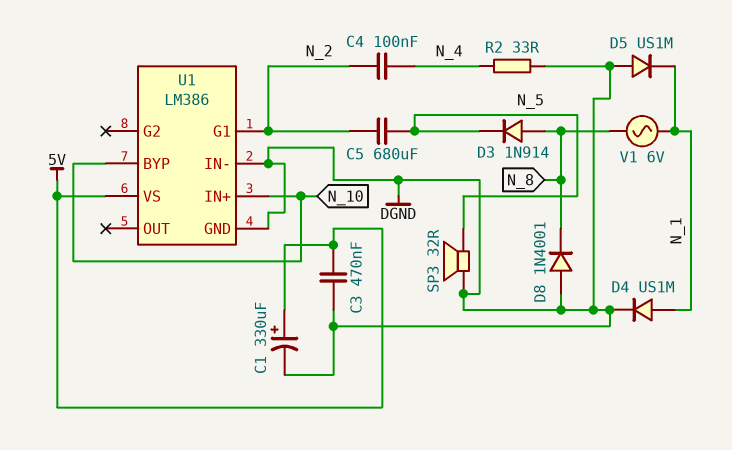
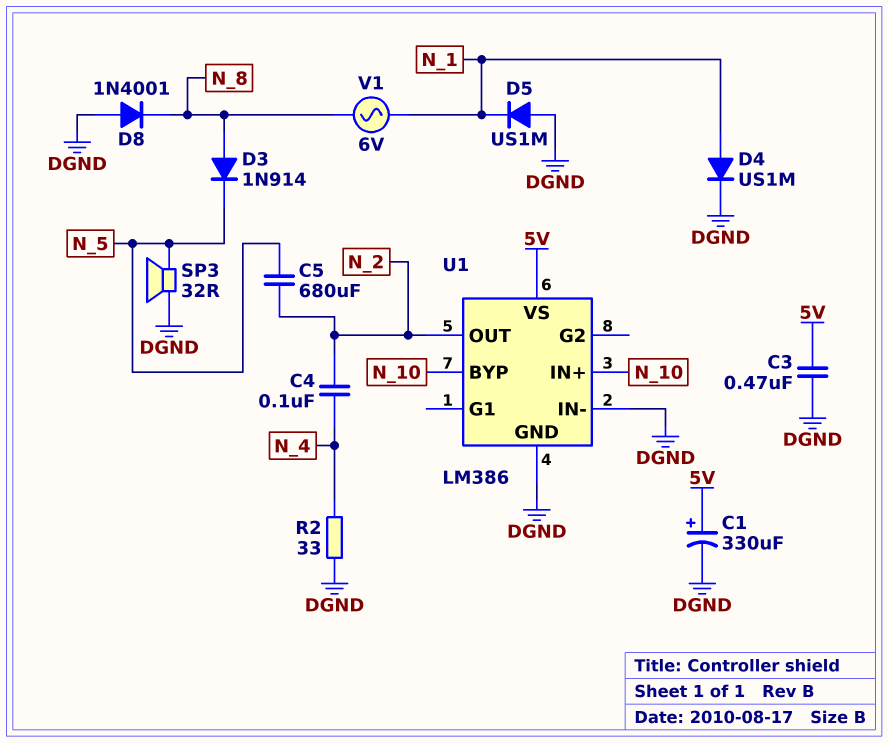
U1 pin G1: N_2 -> none
U1 pin OUT: none -> N_2

